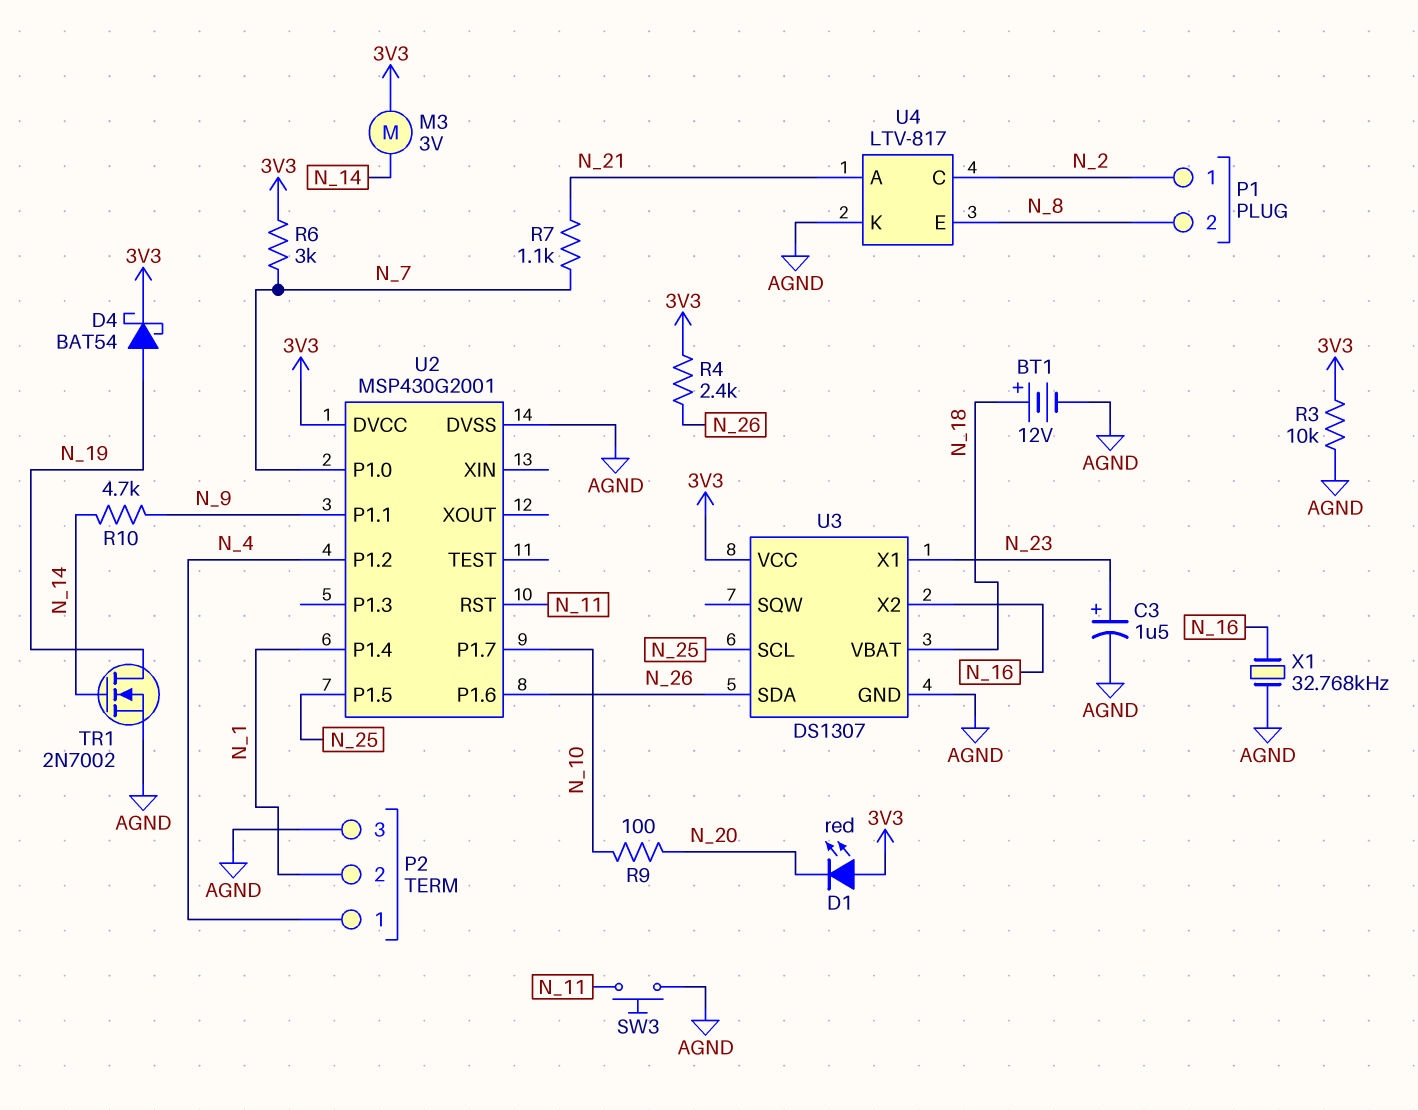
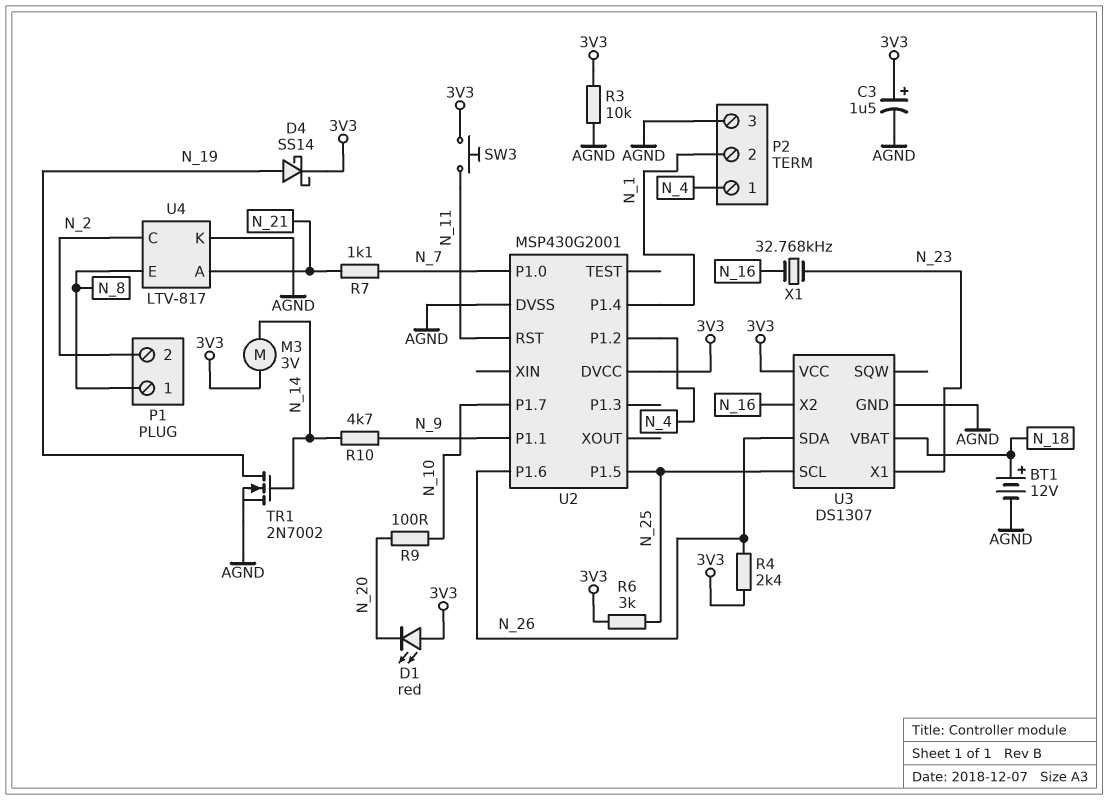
C3: 1.5uF (plus N_23, minus AGND) -> 1.5uF (plus 3V3, minus AGND)
D4: schottky BAT54 (A N_19, K 3V3) -> schottky SS14 (A N_19, K 3V3)
P1 pin 1: N_2 -> N_8
P1 pin 2: N_8 -> N_2
R6: 3k (3V3, N_7) -> 3k (3V3, N_25)
SW3: button (AGND, N_11) -> button (3V3, N_11)
X1: 32.768kHz (AGND, N_16) -> 32.768kHz (N_16, N_23)

